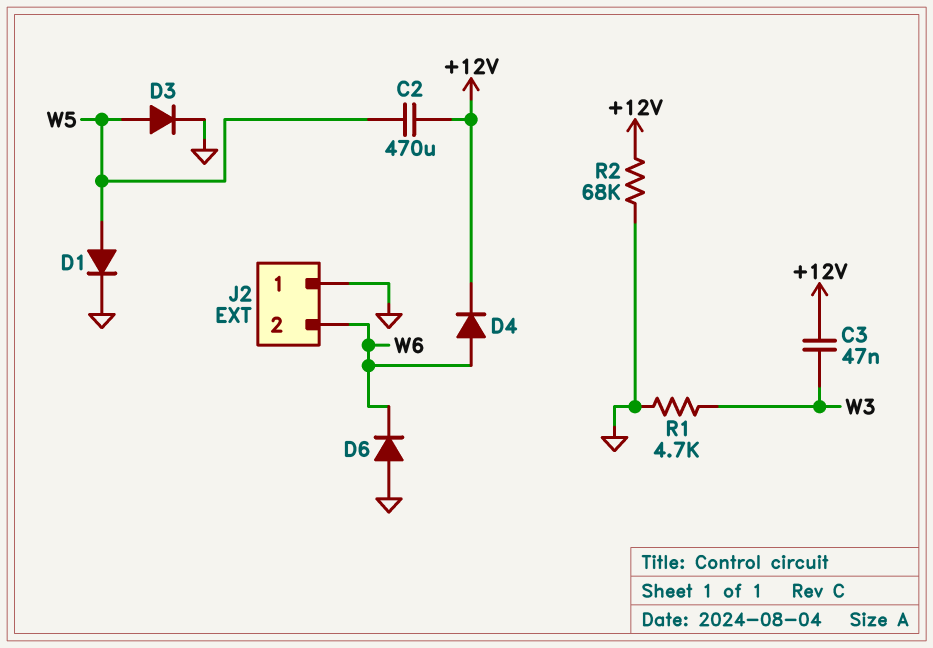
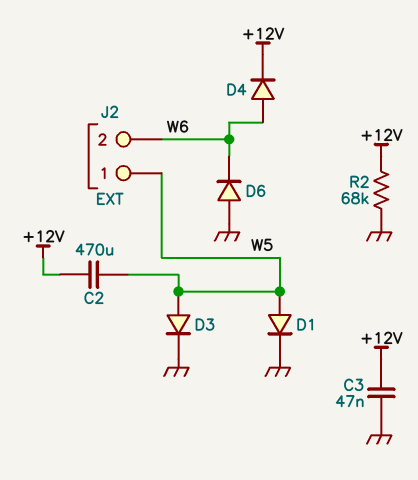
C3: 47nF (+12V, W3) -> 47nF (+12V, GND)
J2 pin 1: GND -> W5
R1: 4.7k (GND, W3) -> none

